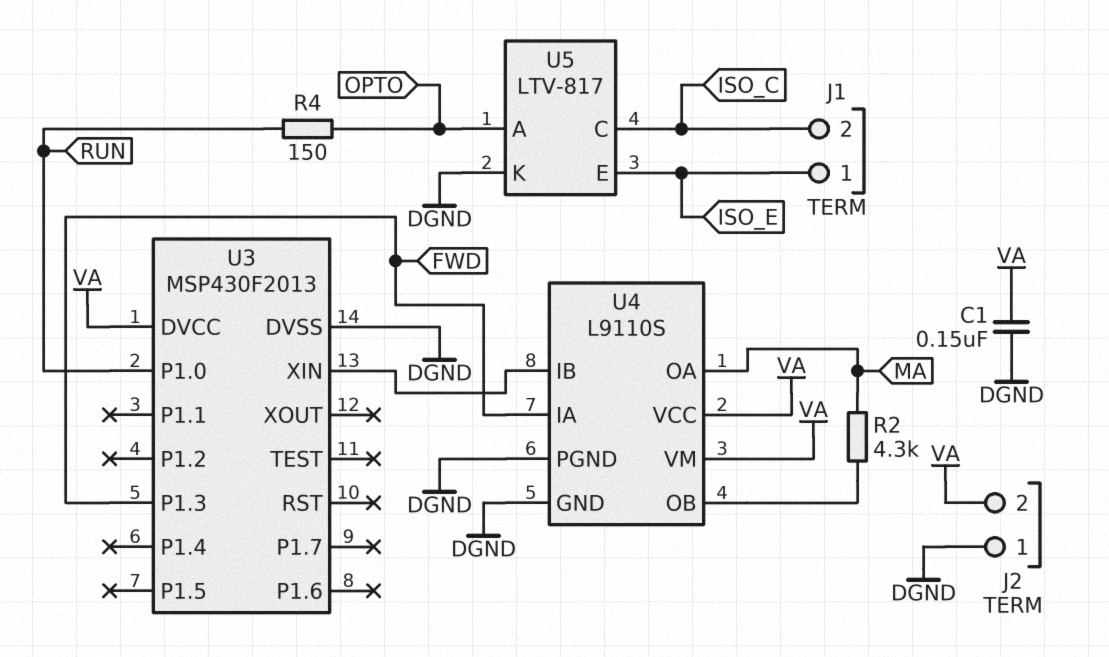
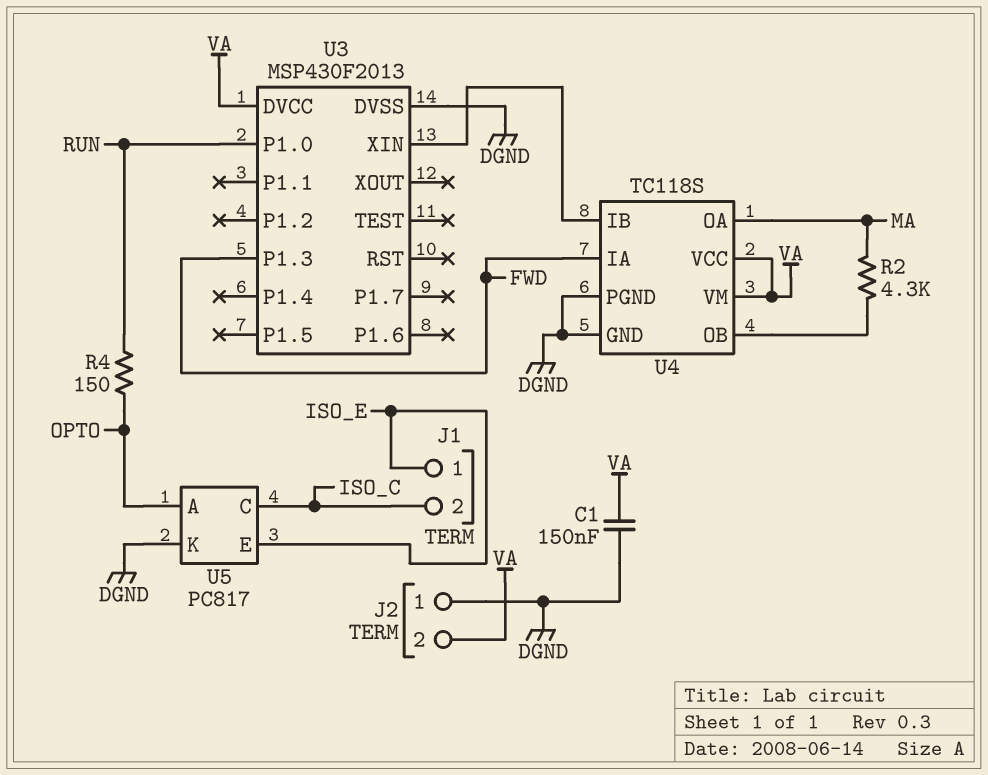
U4: L9110S -> TC118S
U5: LTV-817 -> PC817

